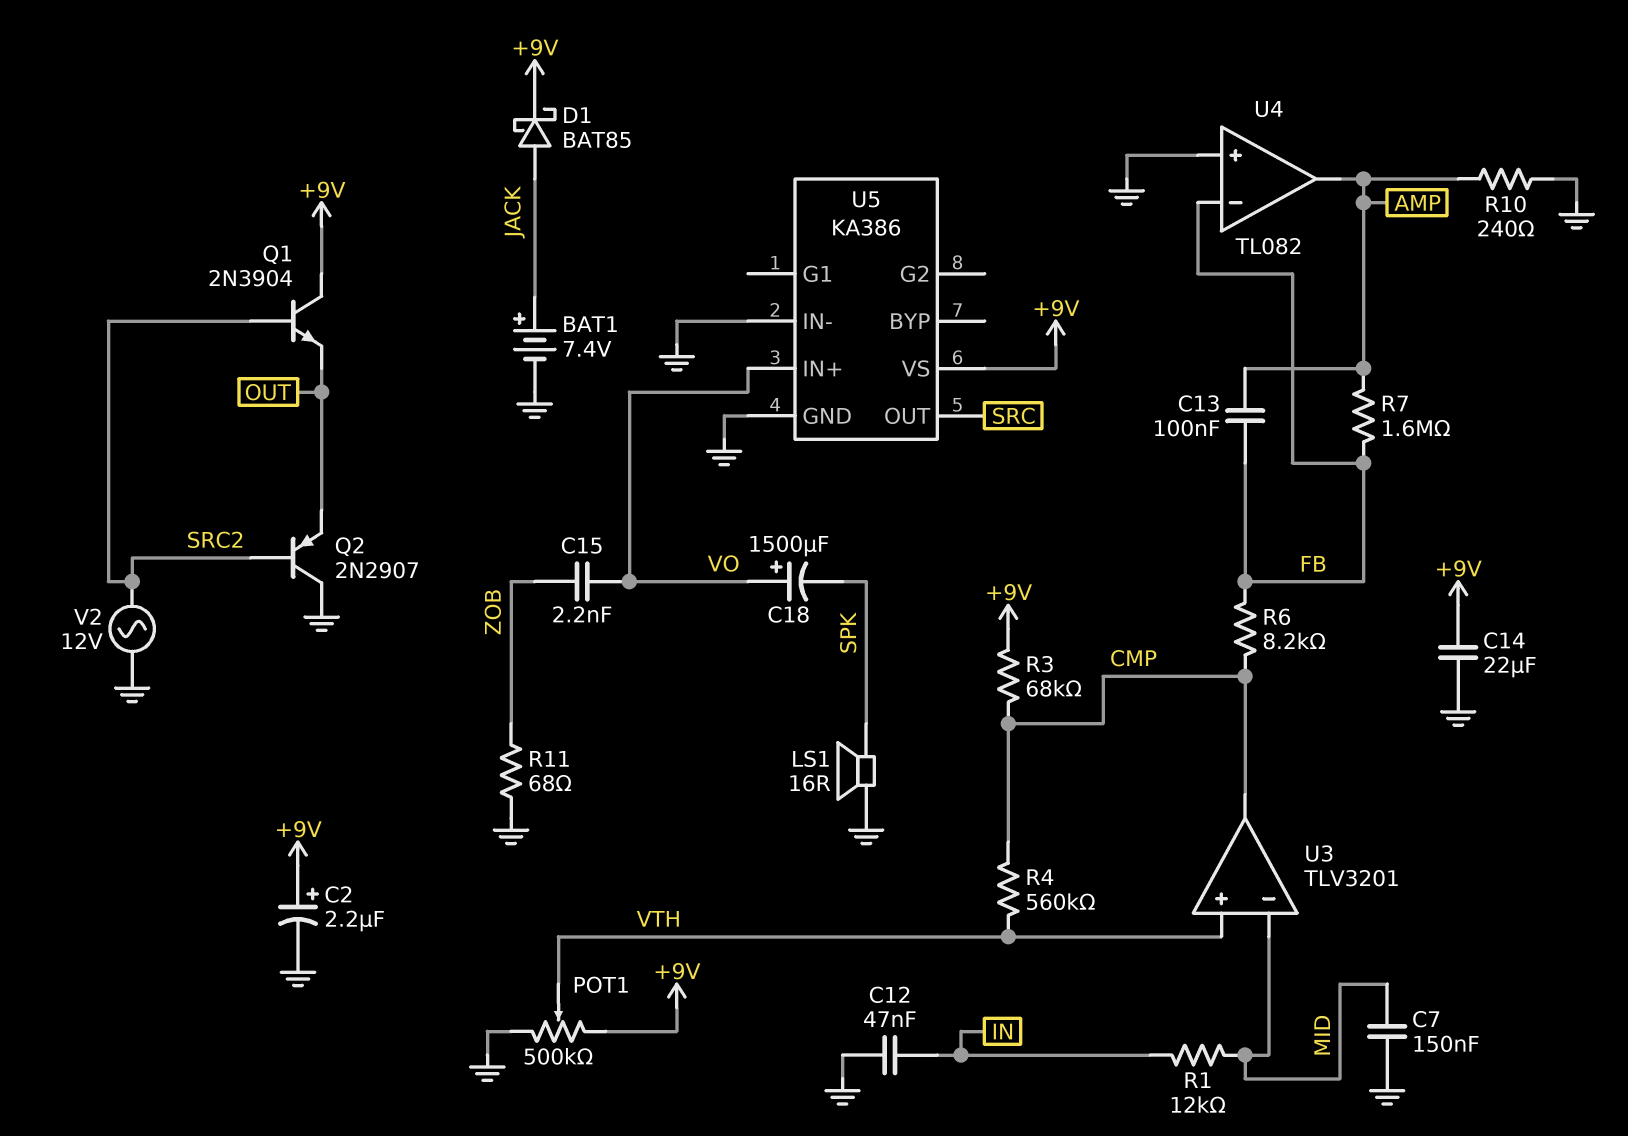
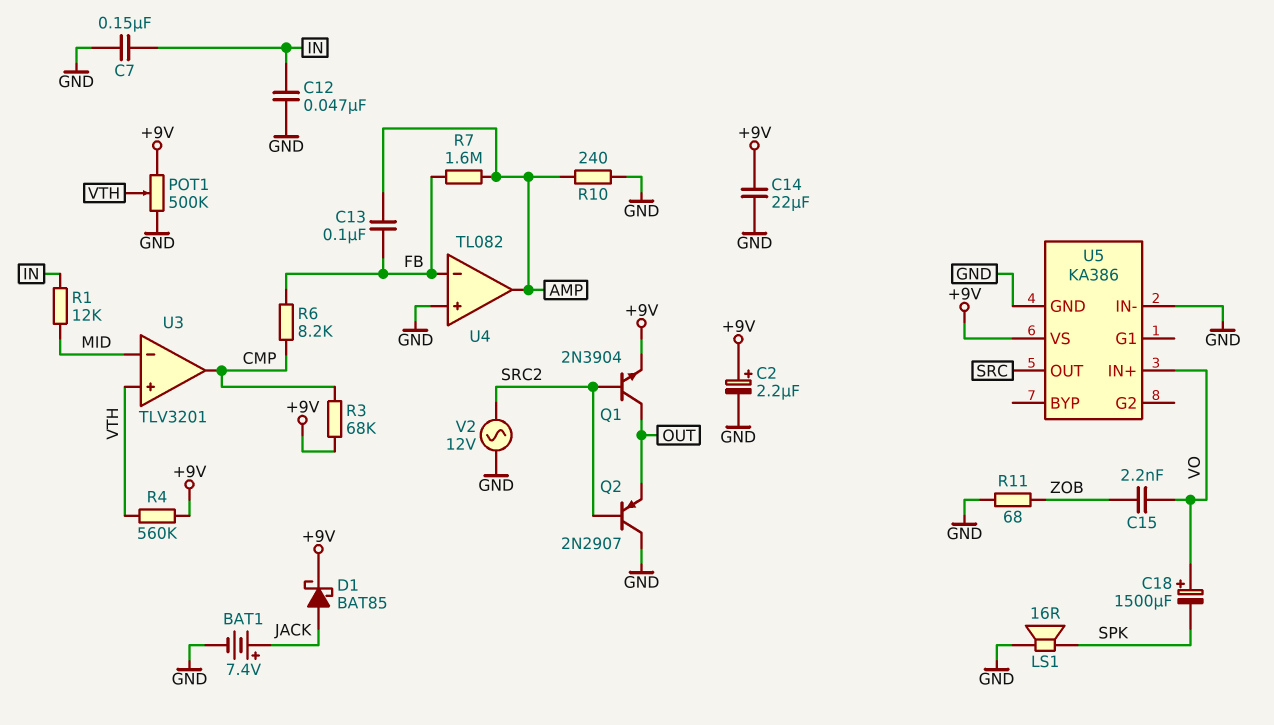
C7: 150nF (GND, MID) -> 150nF (GND, IN)
Q1: NPN 2N3904 (B SRC2, C +9V, E OUT) -> NPN 2N3904 (B SRC2, C OUT, E +9V)
R4: 560k (CMP, VTH) -> 560k (+9V, VTH)

